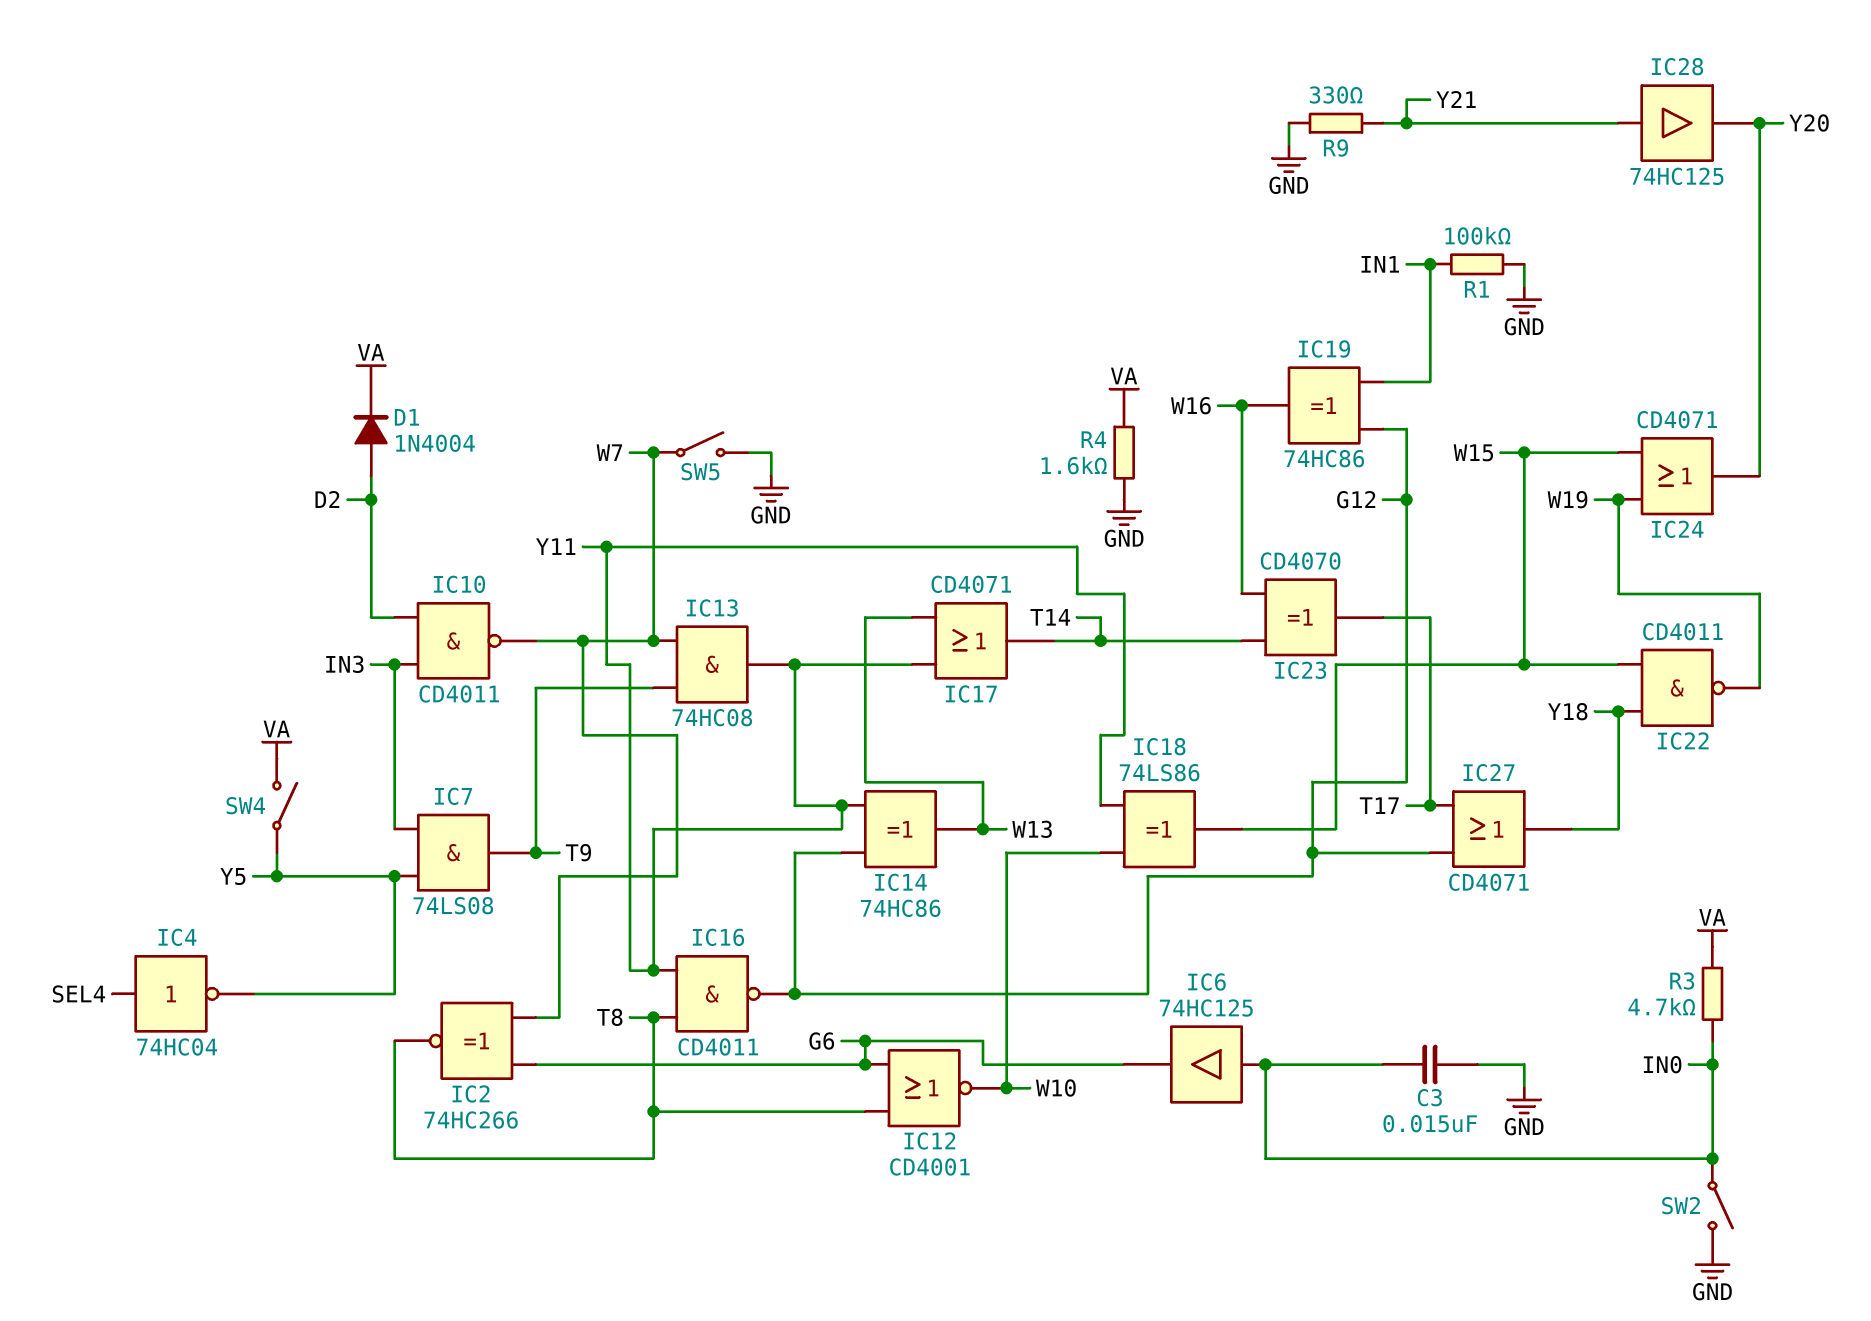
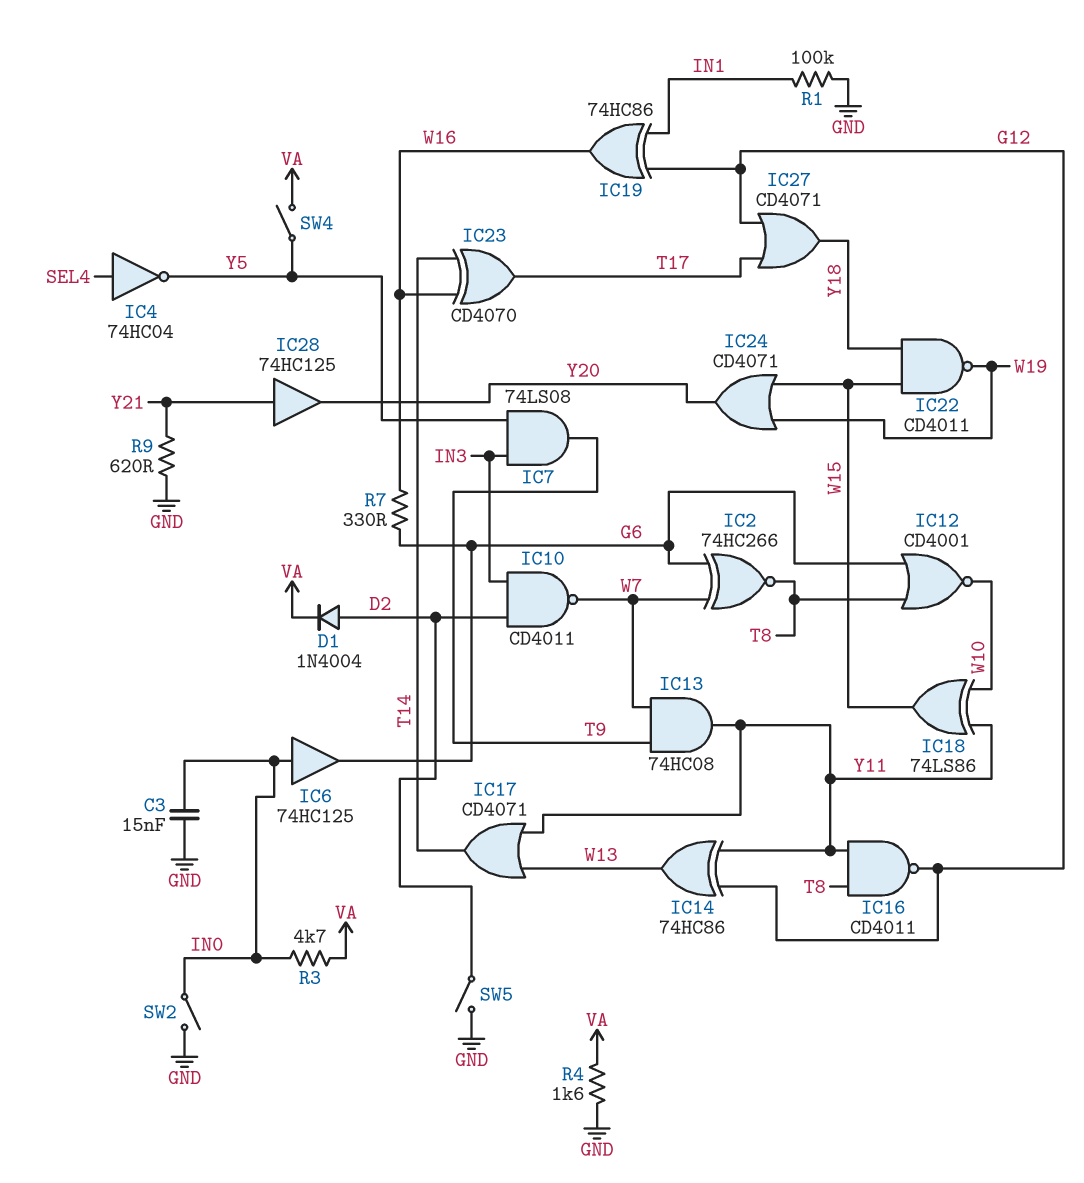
R7: none -> 330 (G6, W16)
R9: 330 (GND, Y21) -> 620 (GND, Y21)
SW5: switch (GND, W7) -> switch (D2, GND)

